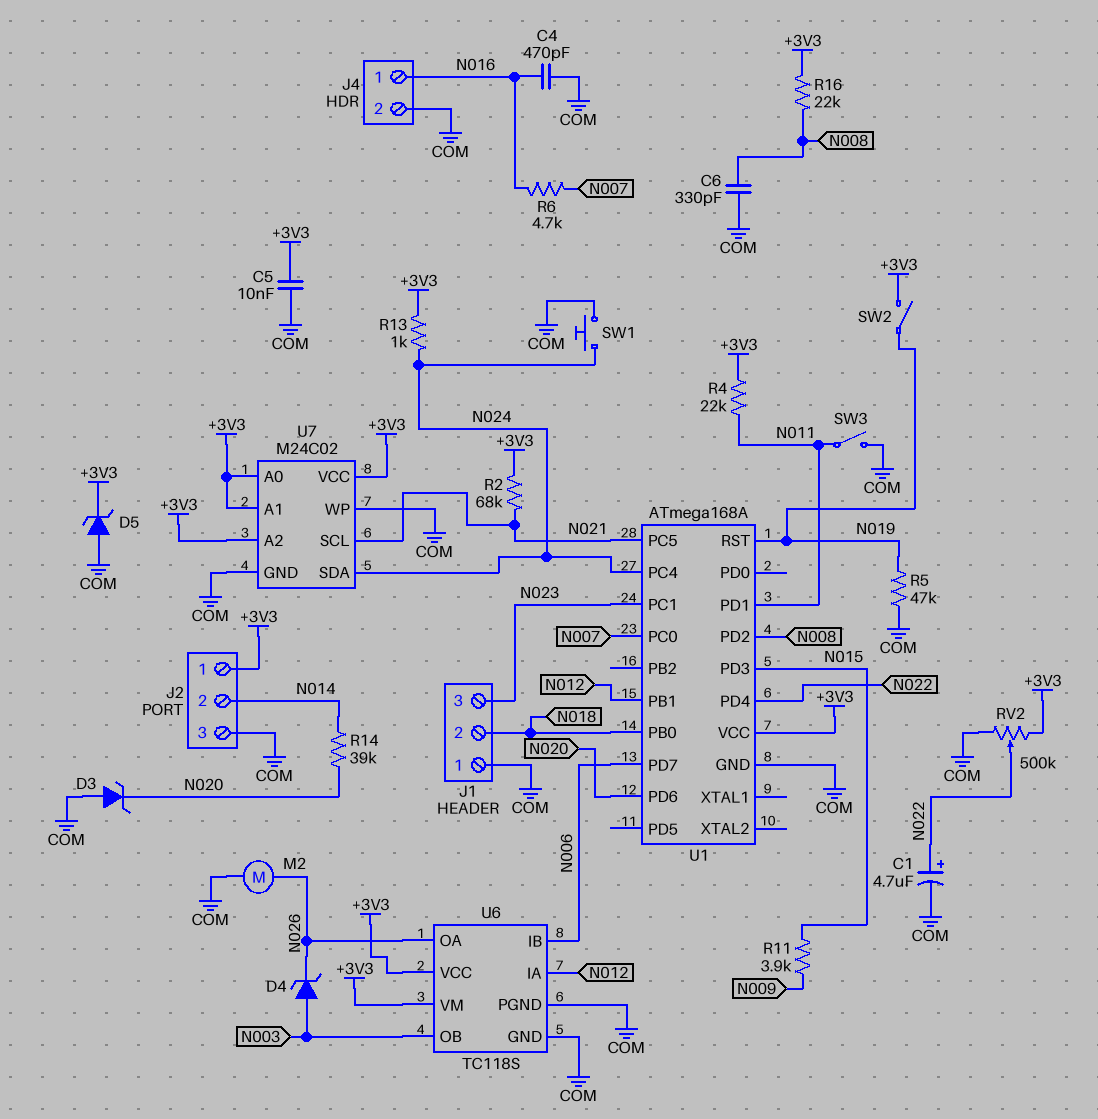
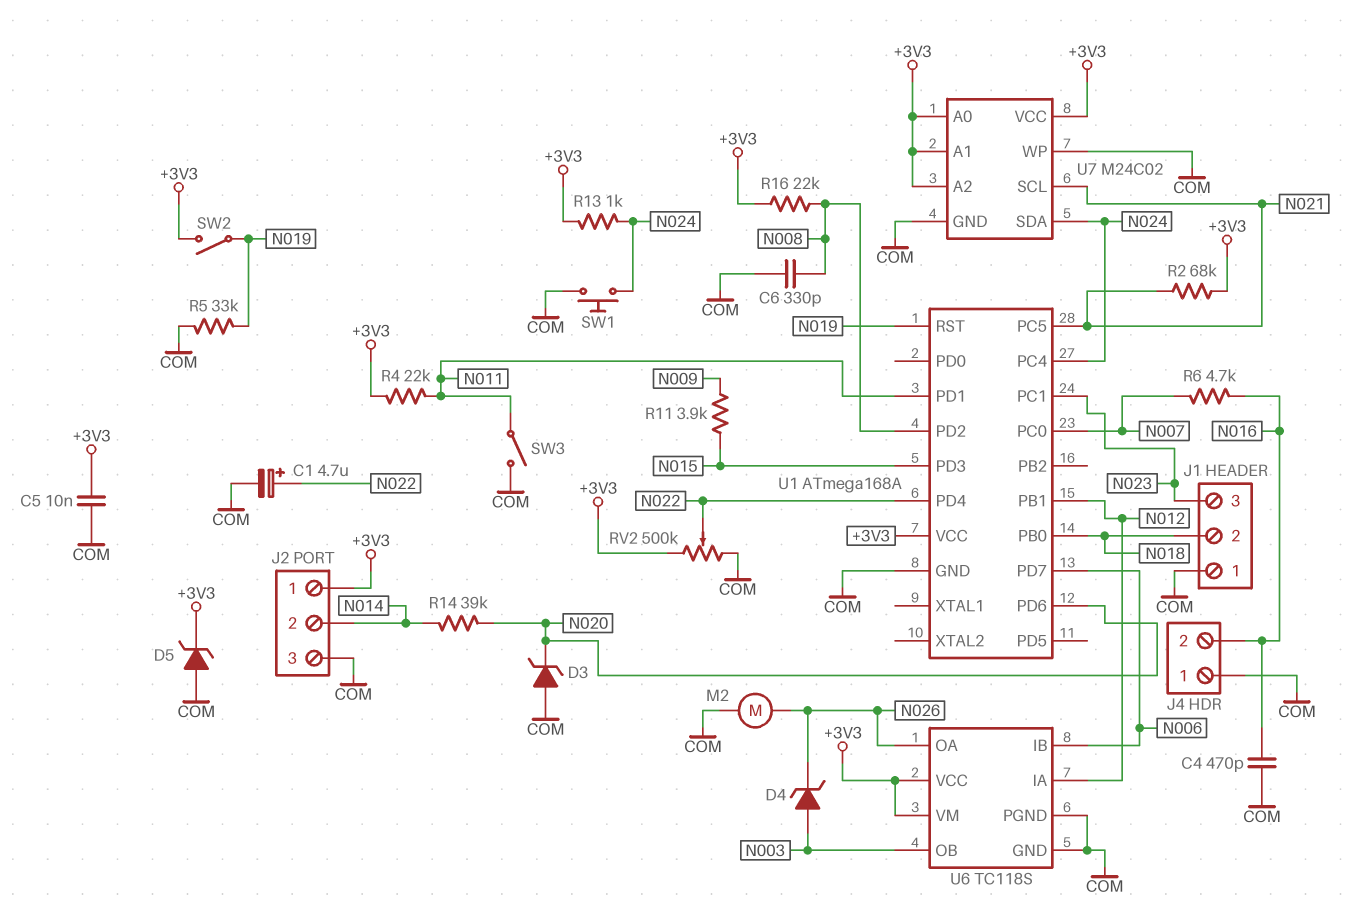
J4 pin 1: N016 -> COM
J4 pin 2: COM -> N016
R5: 47k (COM, N019) -> 33k (COM, N019)

